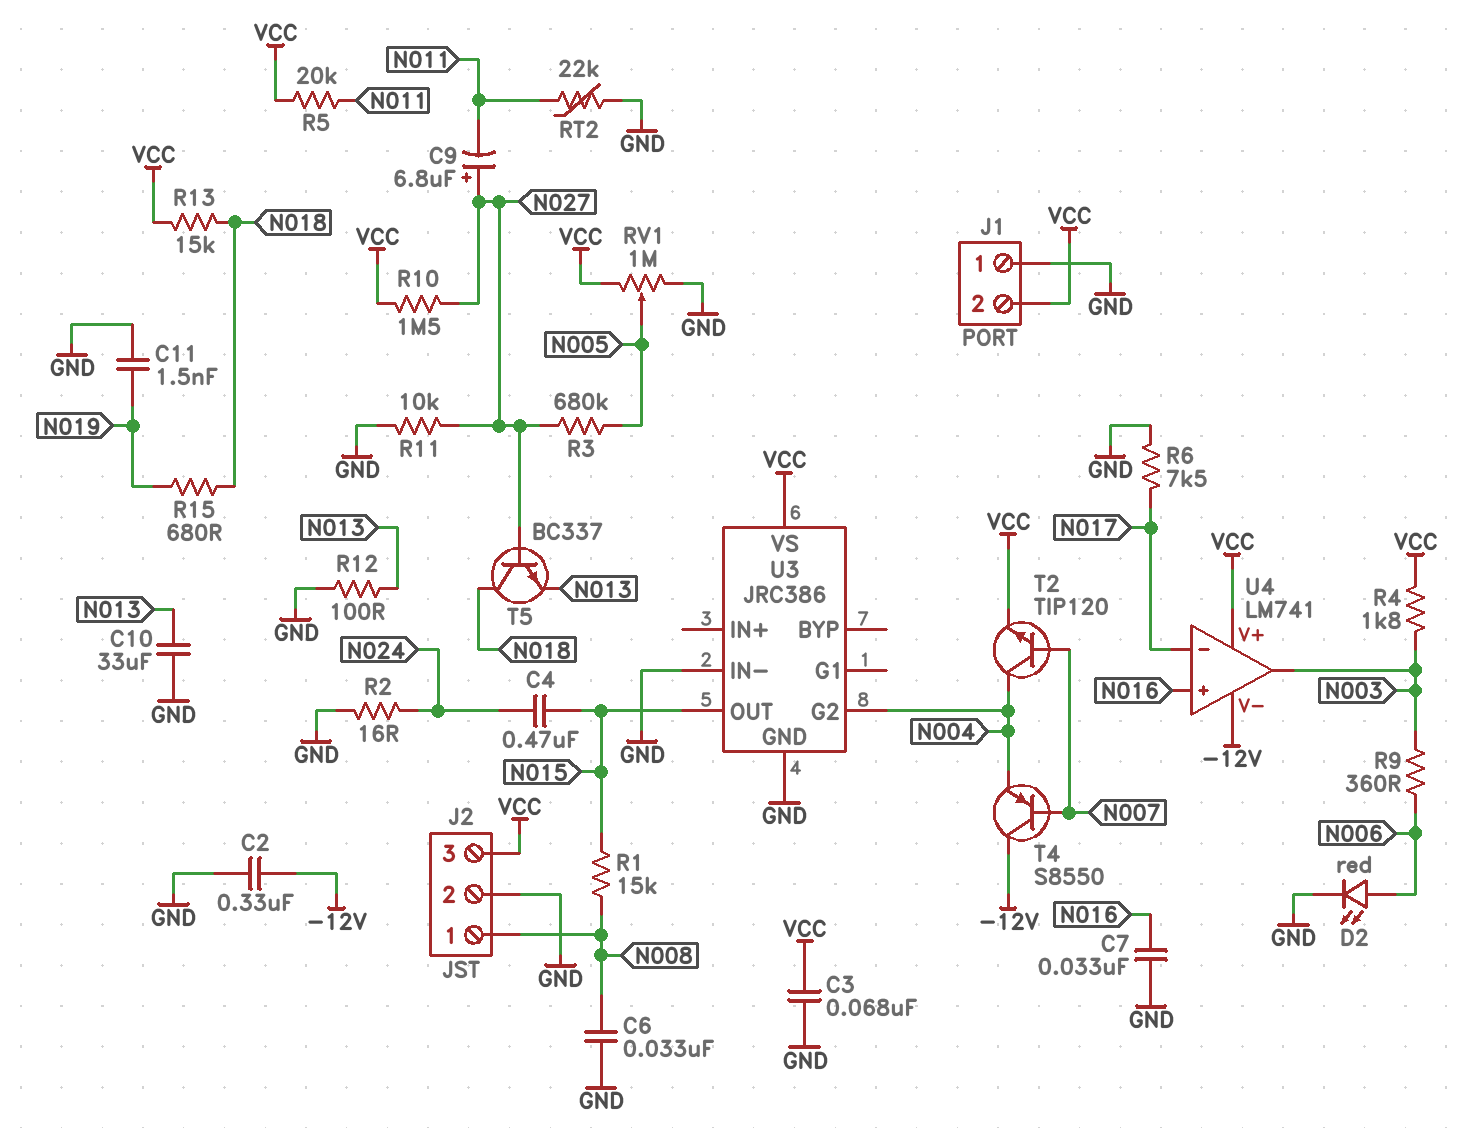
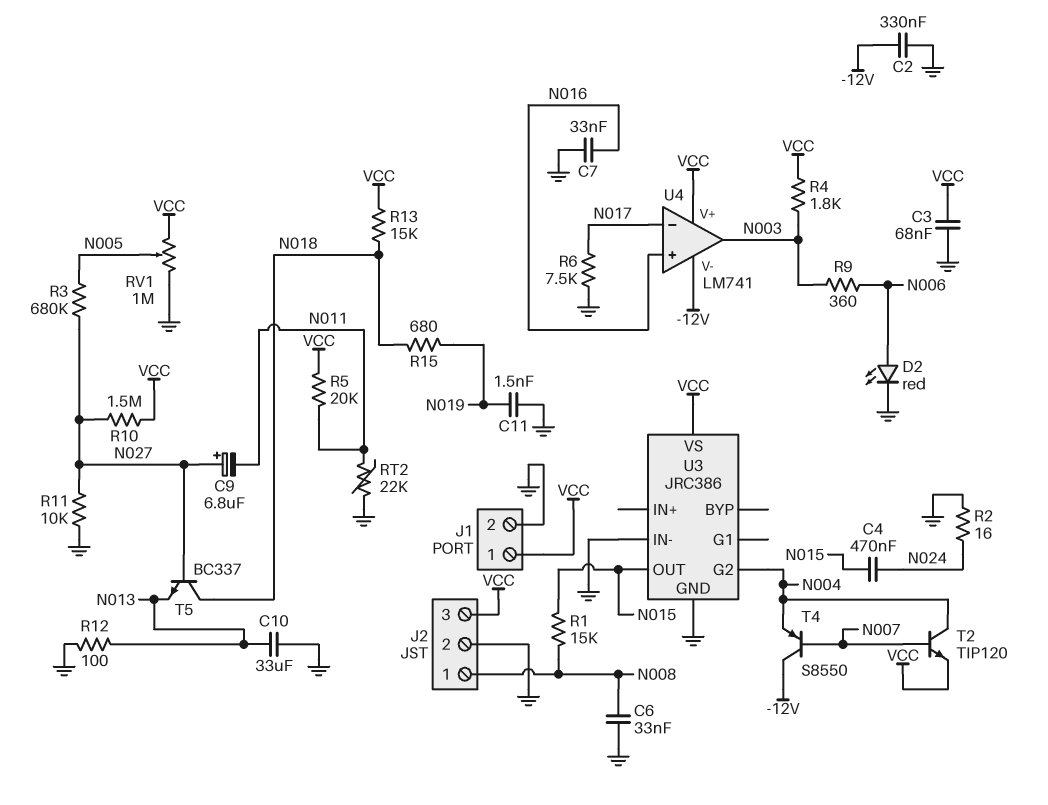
J1 pin 1: GND -> VCC
J1 pin 2: VCC -> GND

